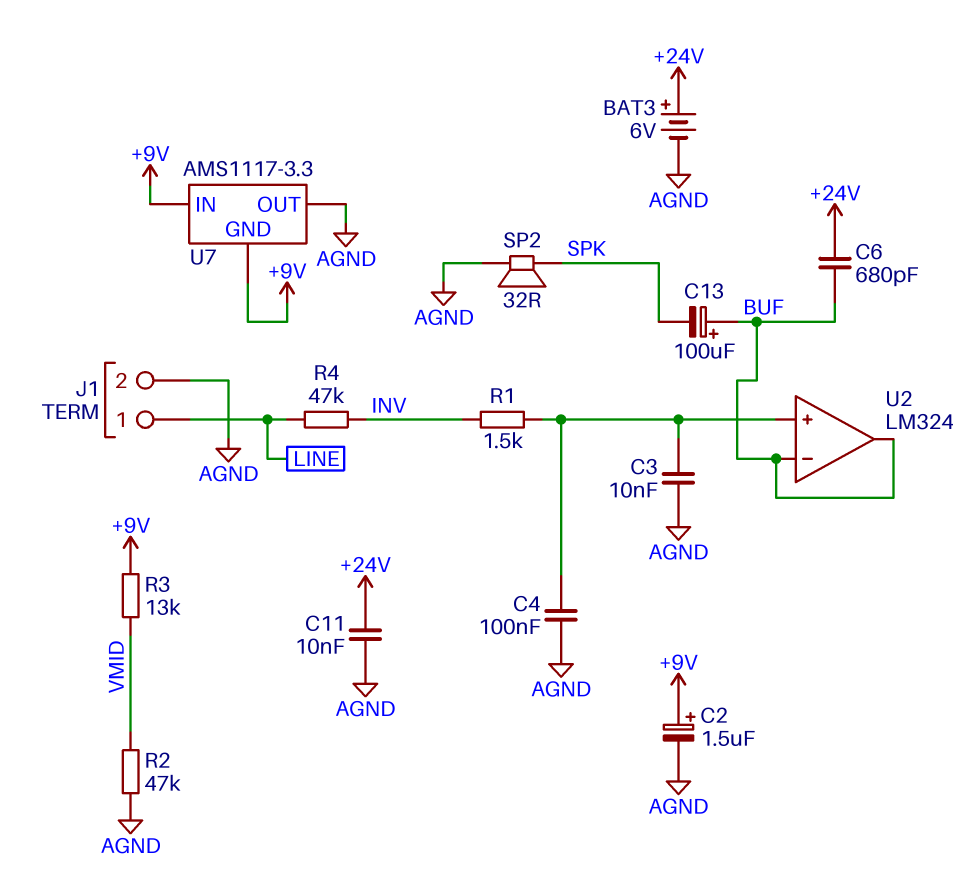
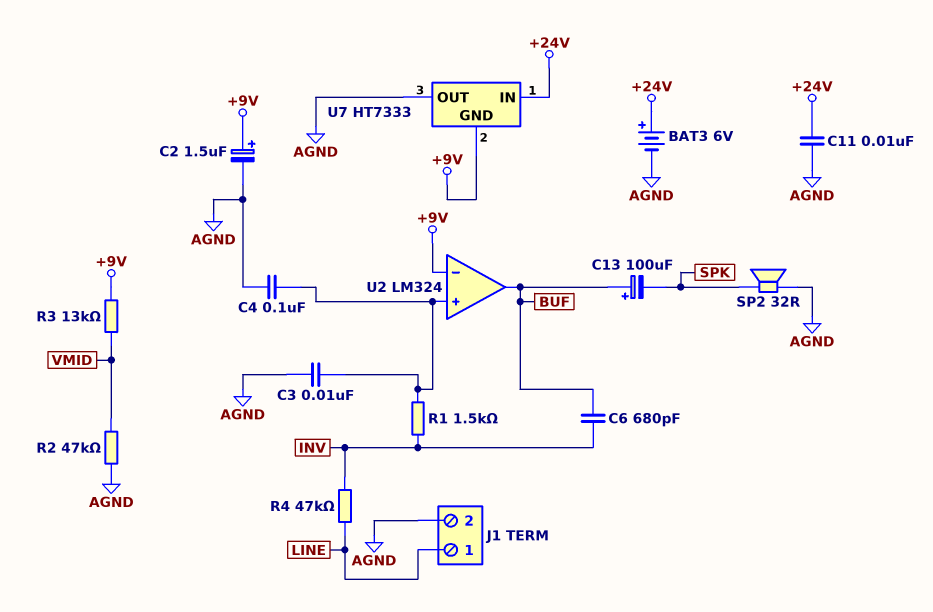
C6: 680pF (+24V, BUF) -> 680pF (BUF, INV)
U2 pin in-: BUF -> +9V
U7: AMS1117-3.3 -> HT7333
U7 pin IN: +9V -> +24V

